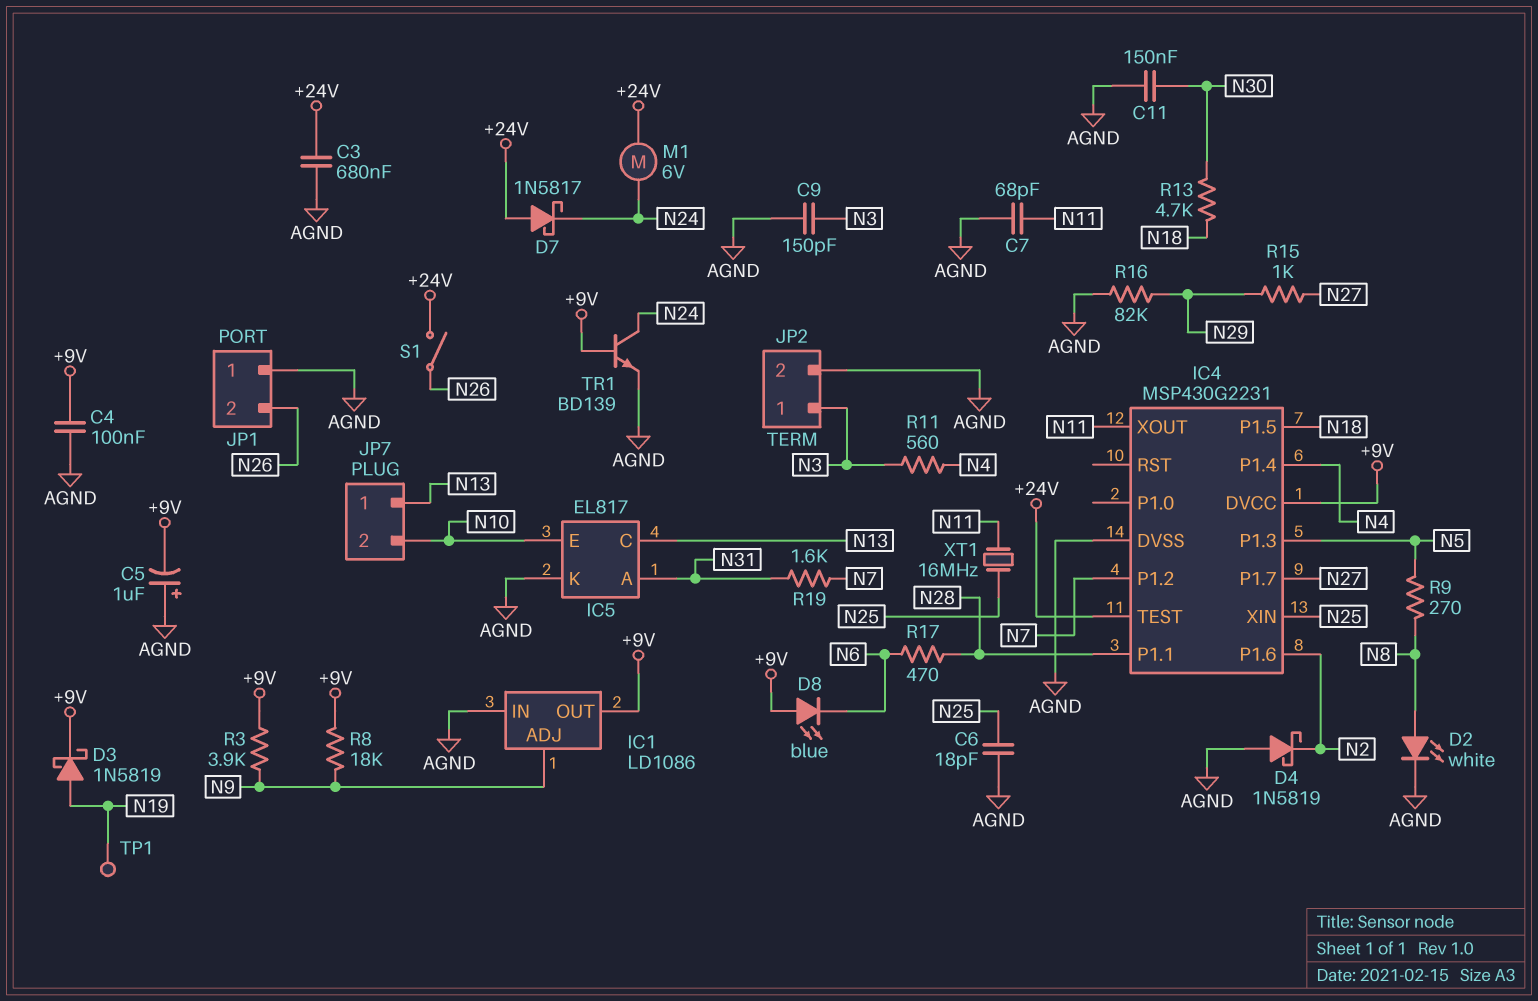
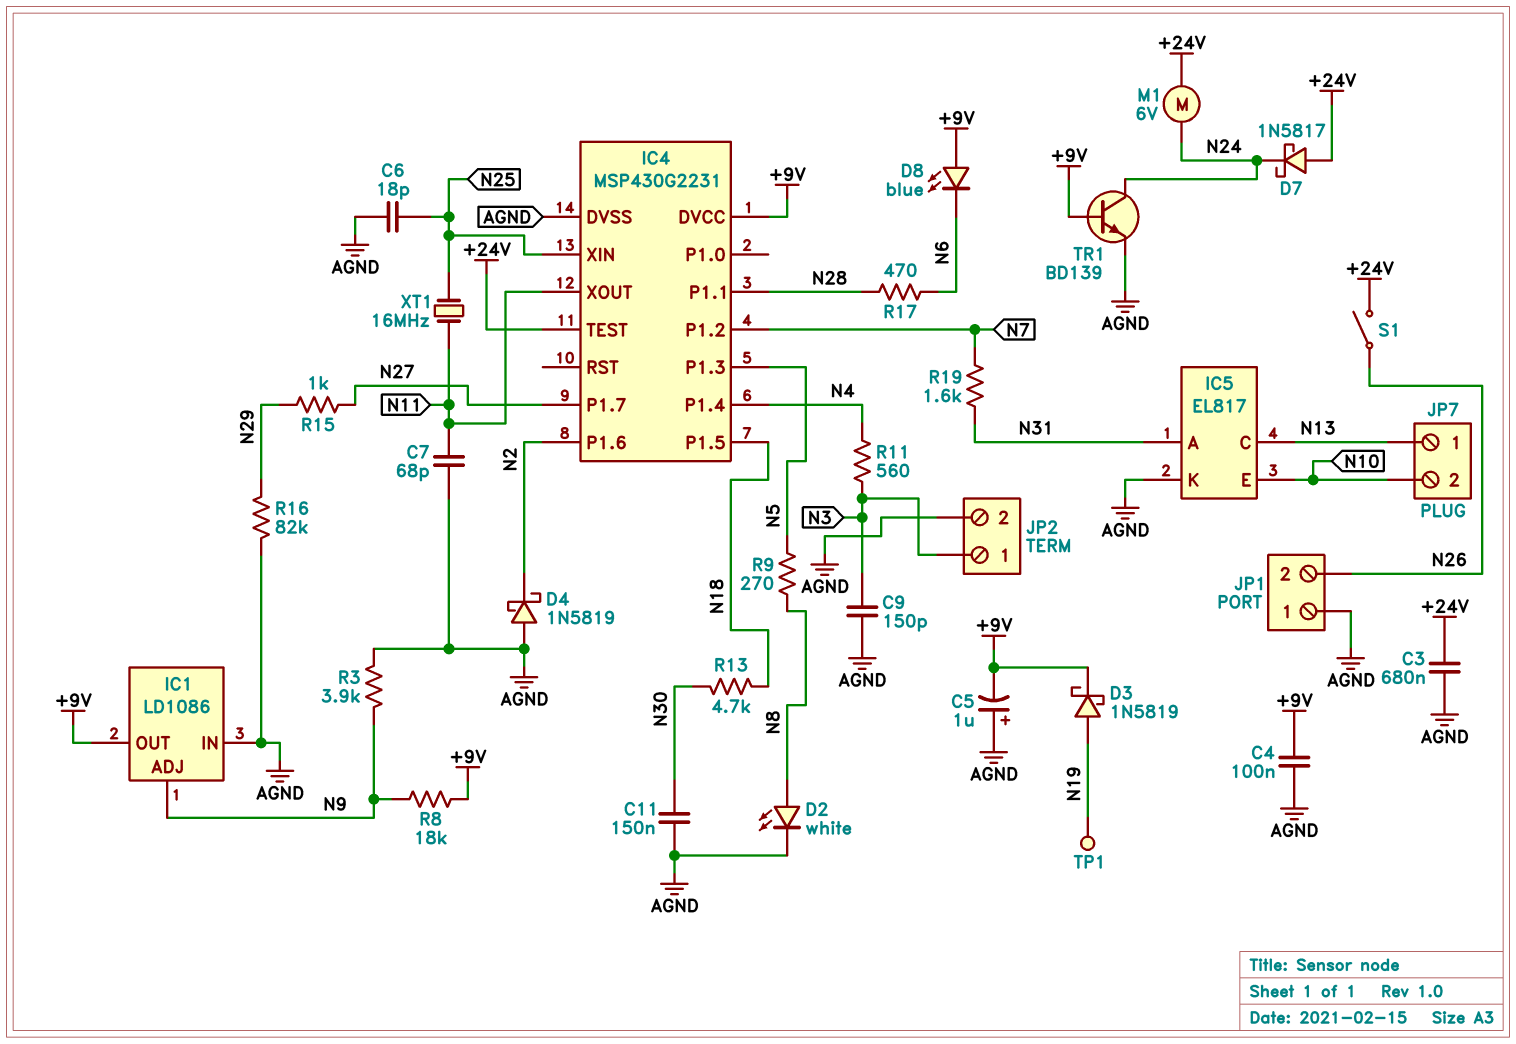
R3: 3.9k (+9V, N9) -> 3.9k (AGND, N9)

